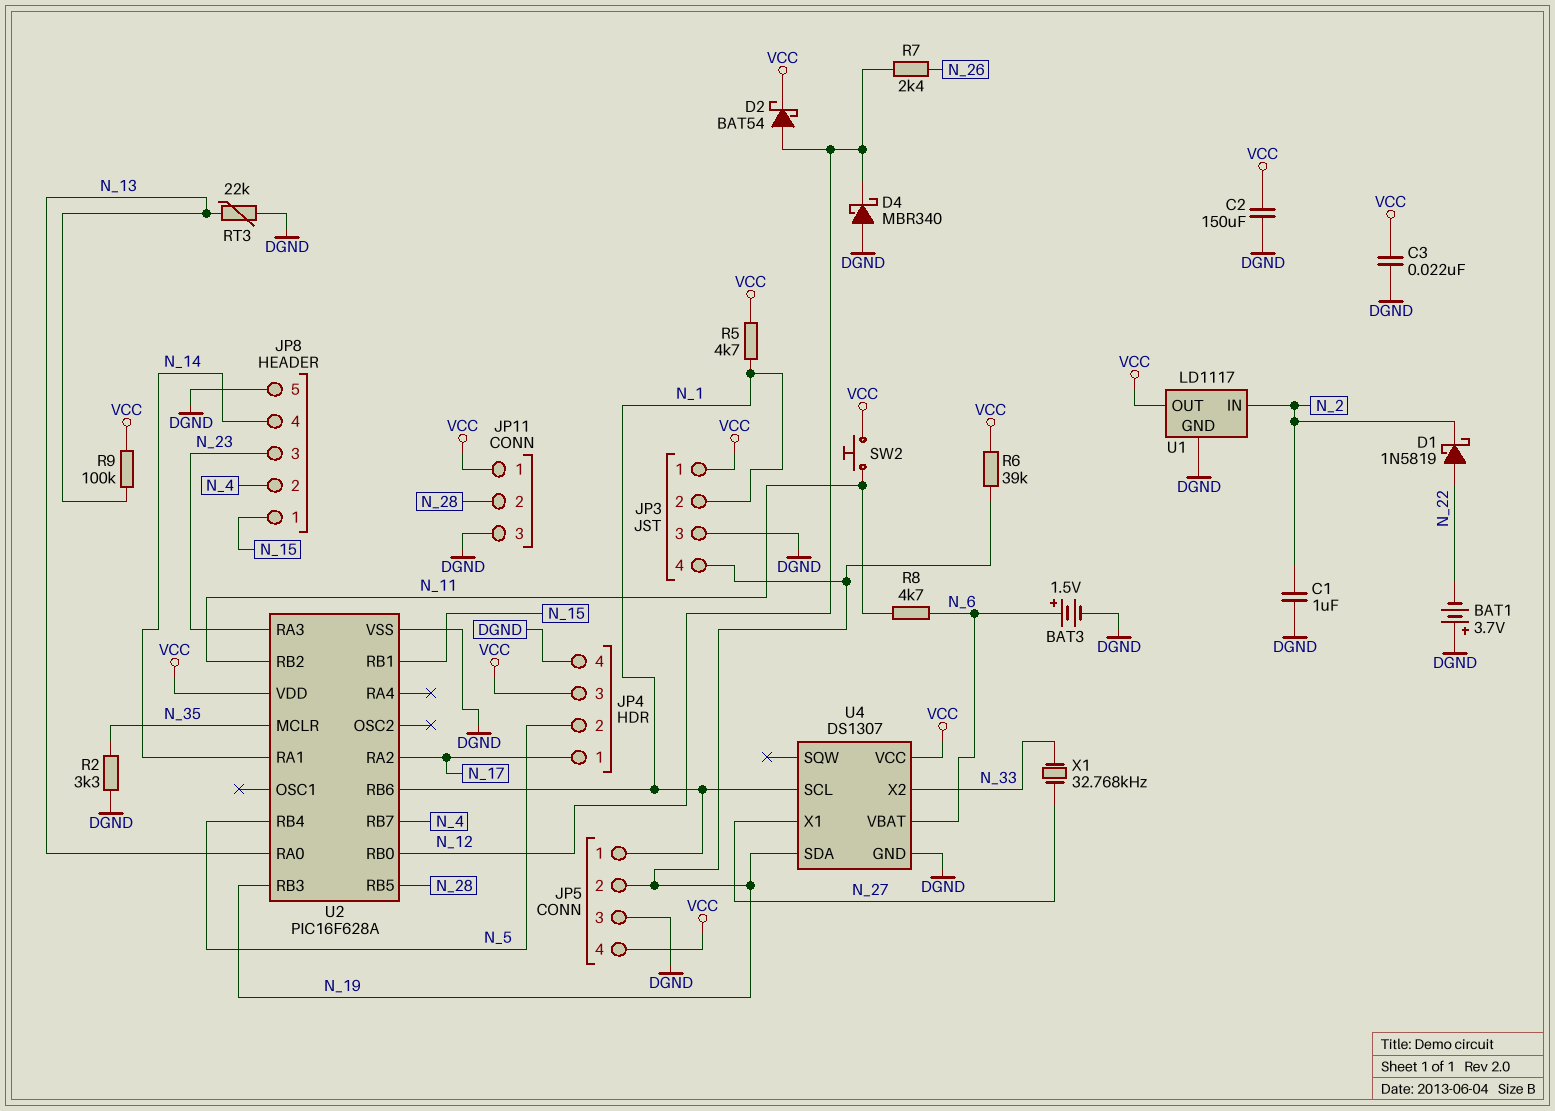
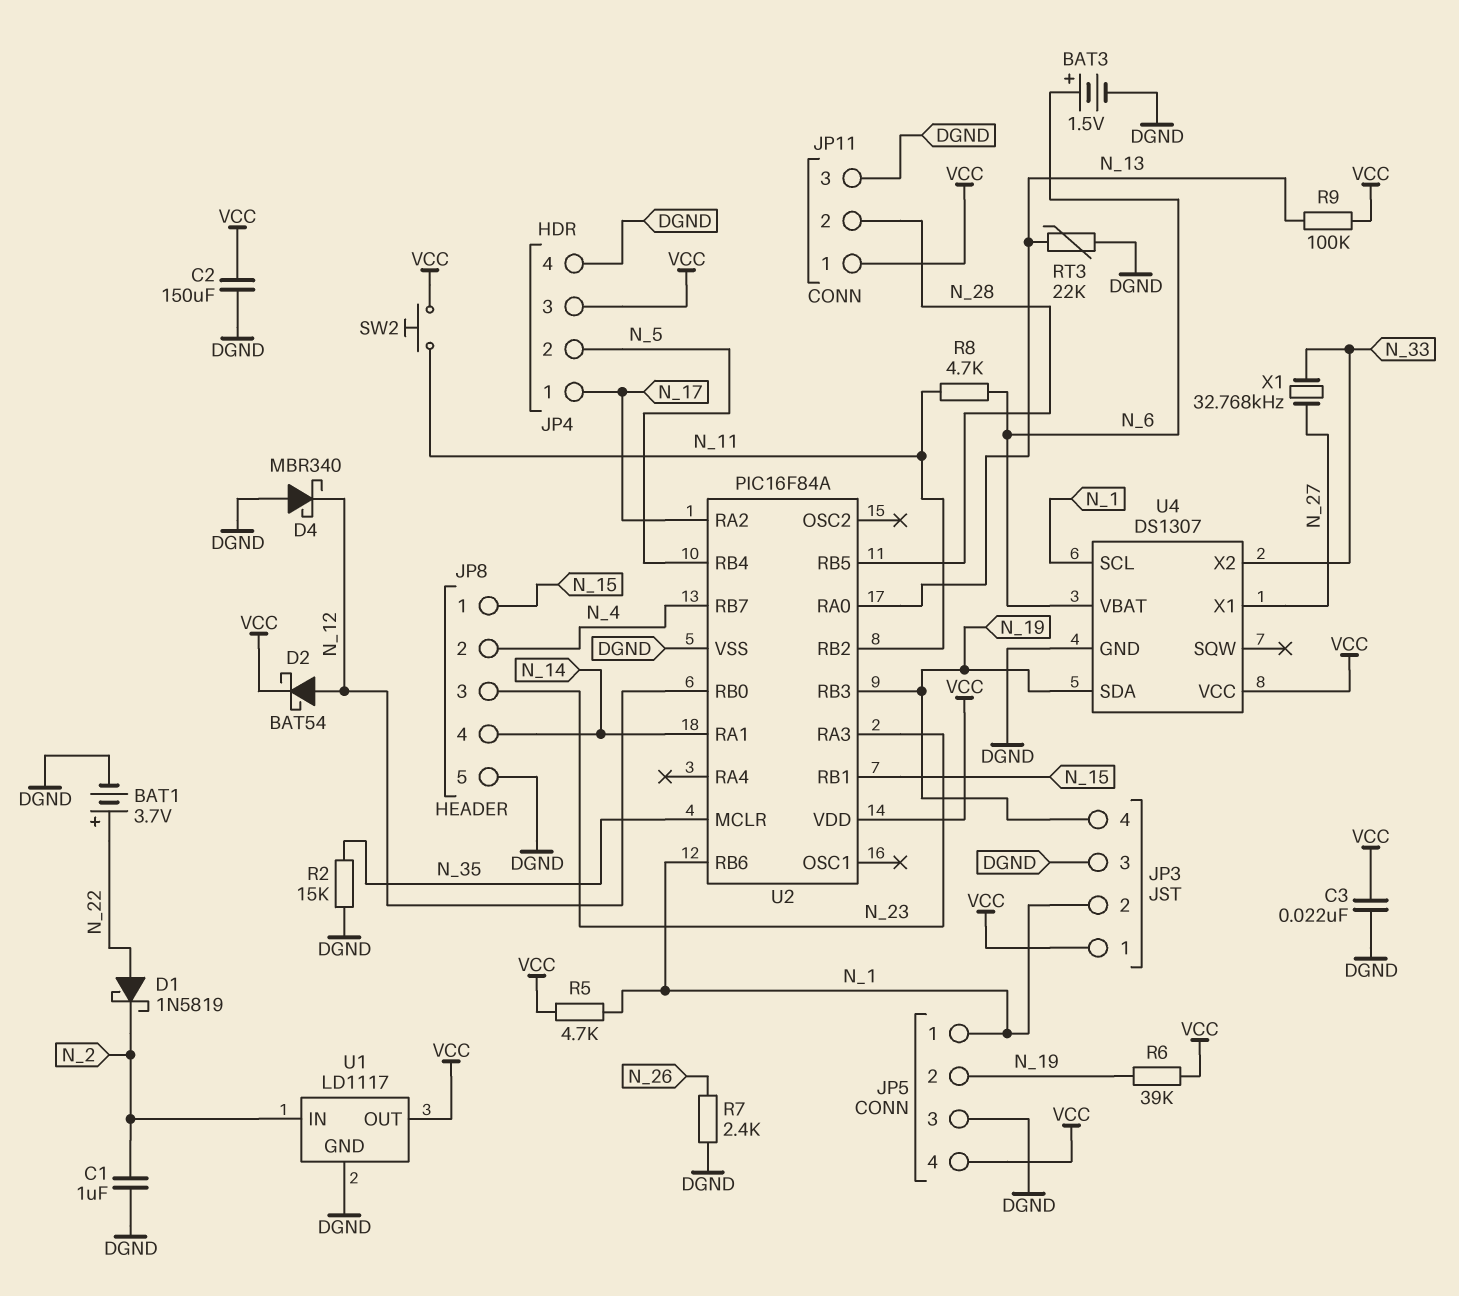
BAT1: 3.7V (plus DGND, minus N_22) -> 3.7V (plus N_22, minus DGND)
R2: 3.3k (DGND, N_35) -> 15k (DGND, N_35)
R7: 2.4k (N_12, N_26) -> 2.4k (DGND, N_26)
U2: PIC16F628A -> PIC16F84A

